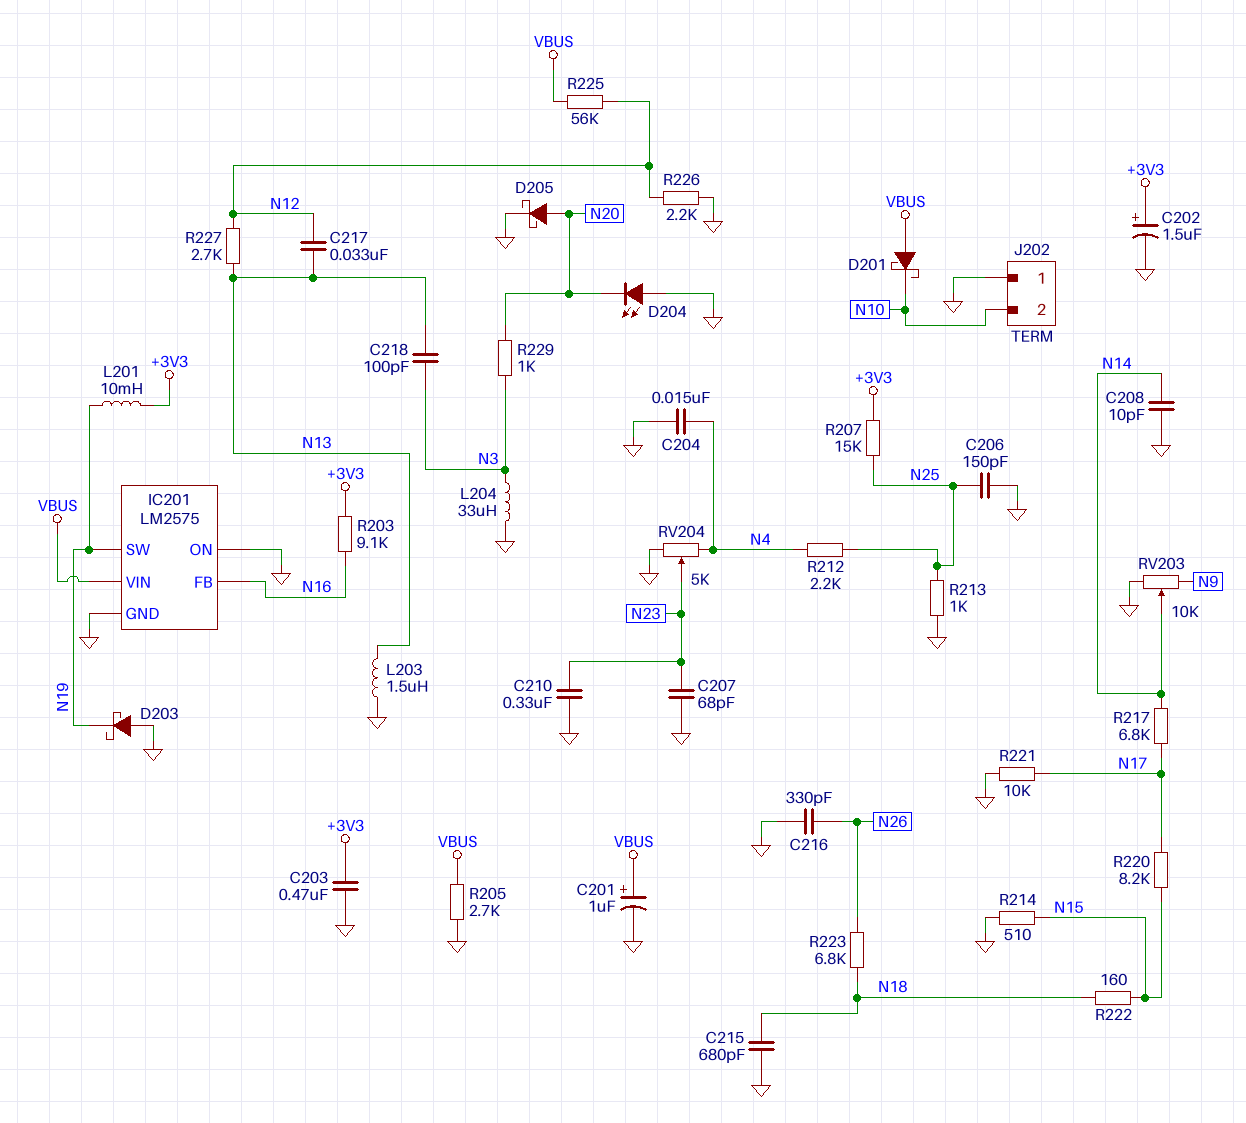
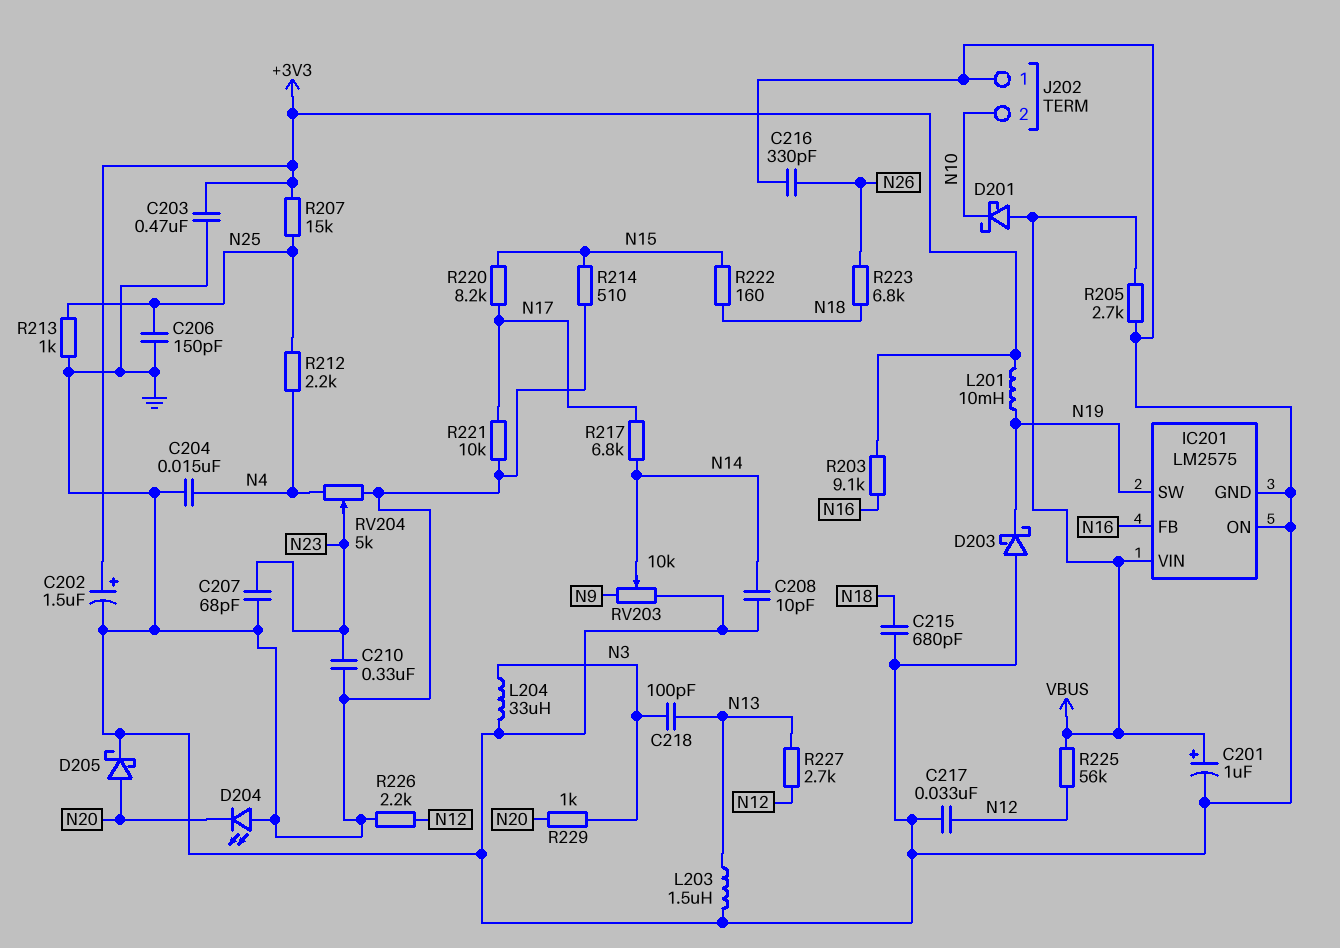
C217: 33nF (N12, N13) -> 33nF (GND, N12)

